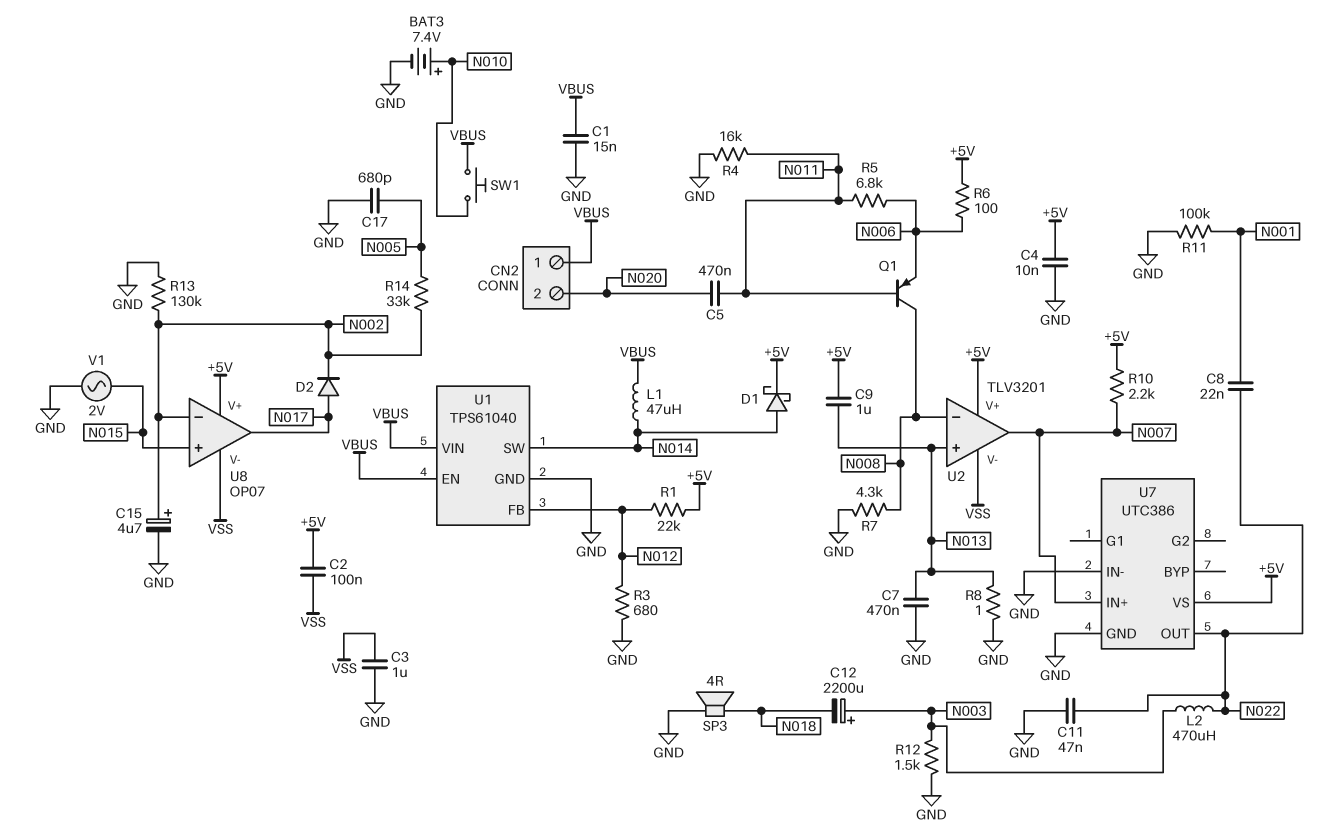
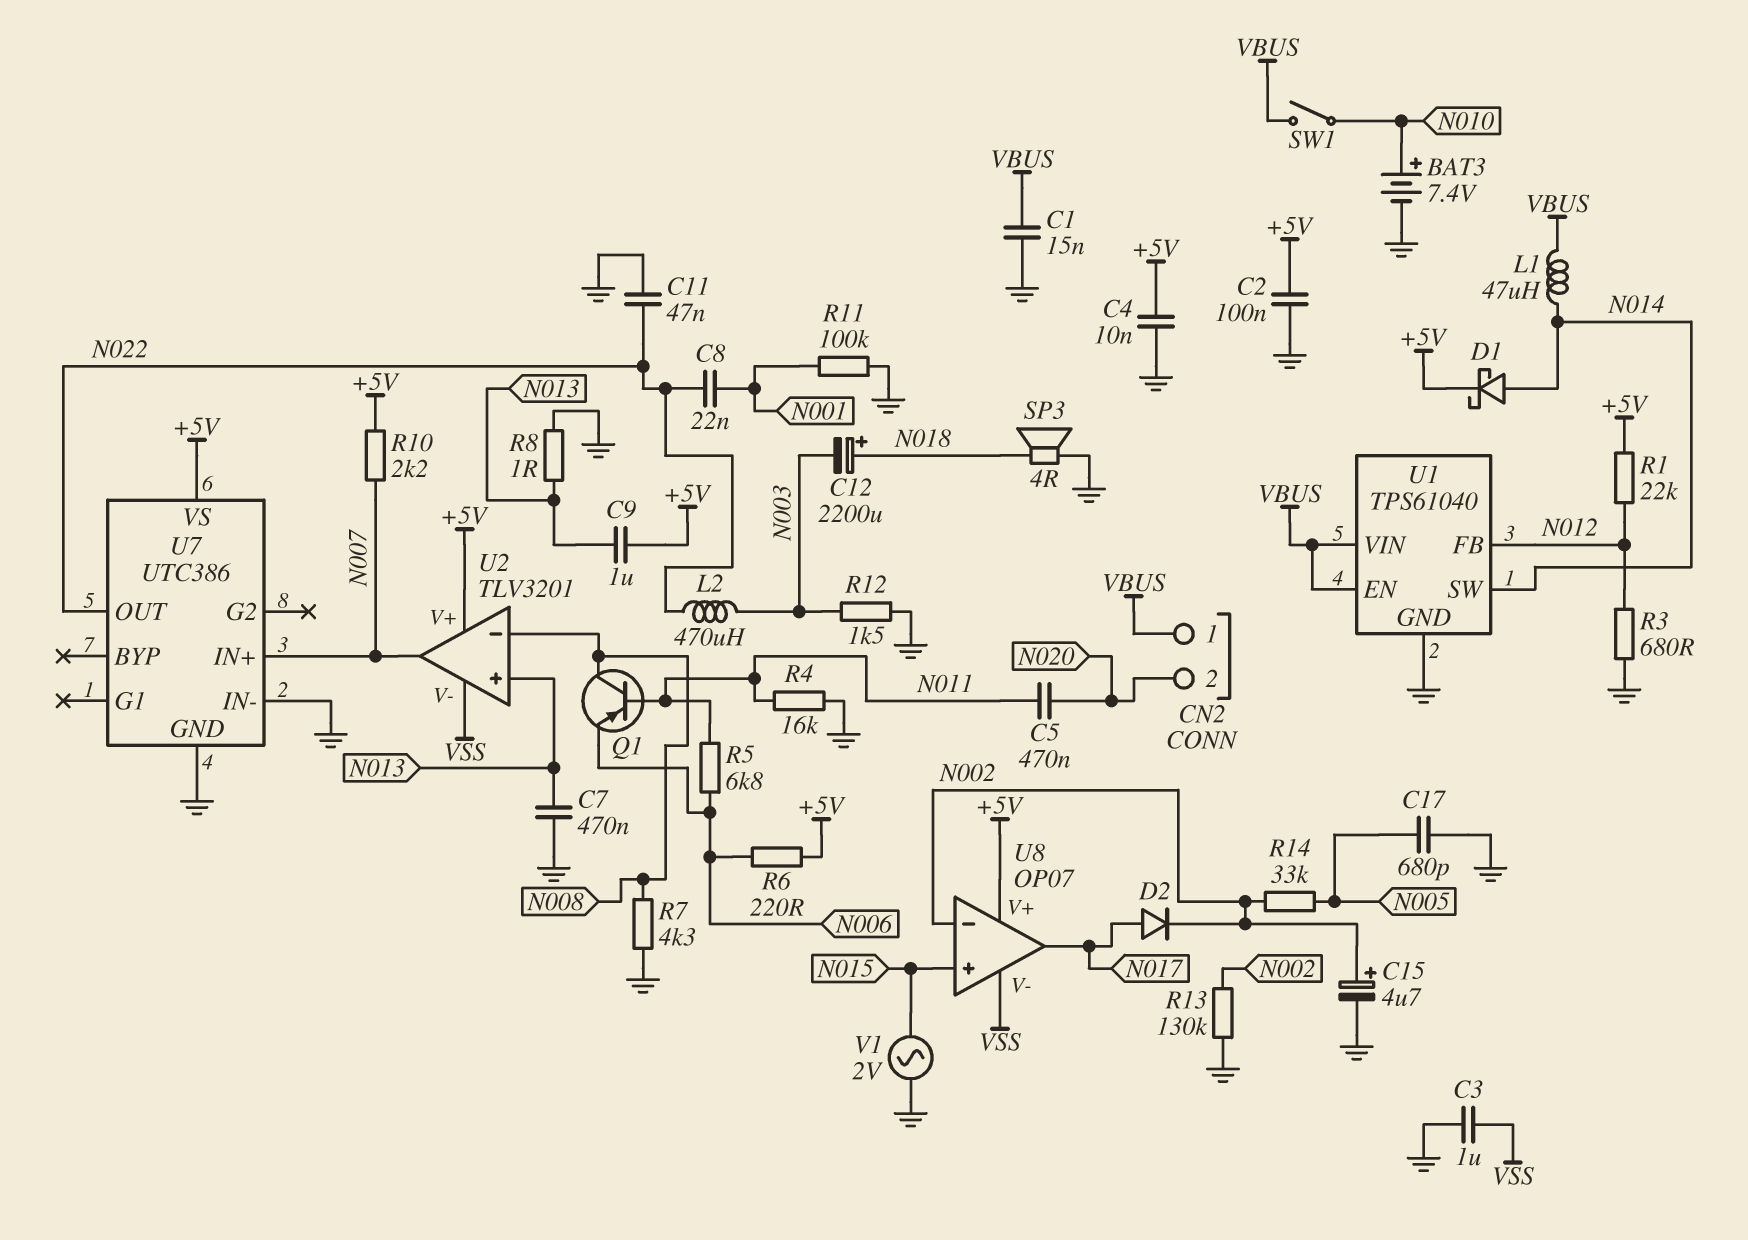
C2: 100nF (+5V, VSS) -> 100nF (+5V, GND)
C12: 2200uF (plus N003, minus N018) -> 2200uF (plus N018, minus N003)
R6: 100 (+5V, N006) -> 220 (+5V, N006)
SW1: button (N010, VBUS) -> switch (N010, VBUS)

